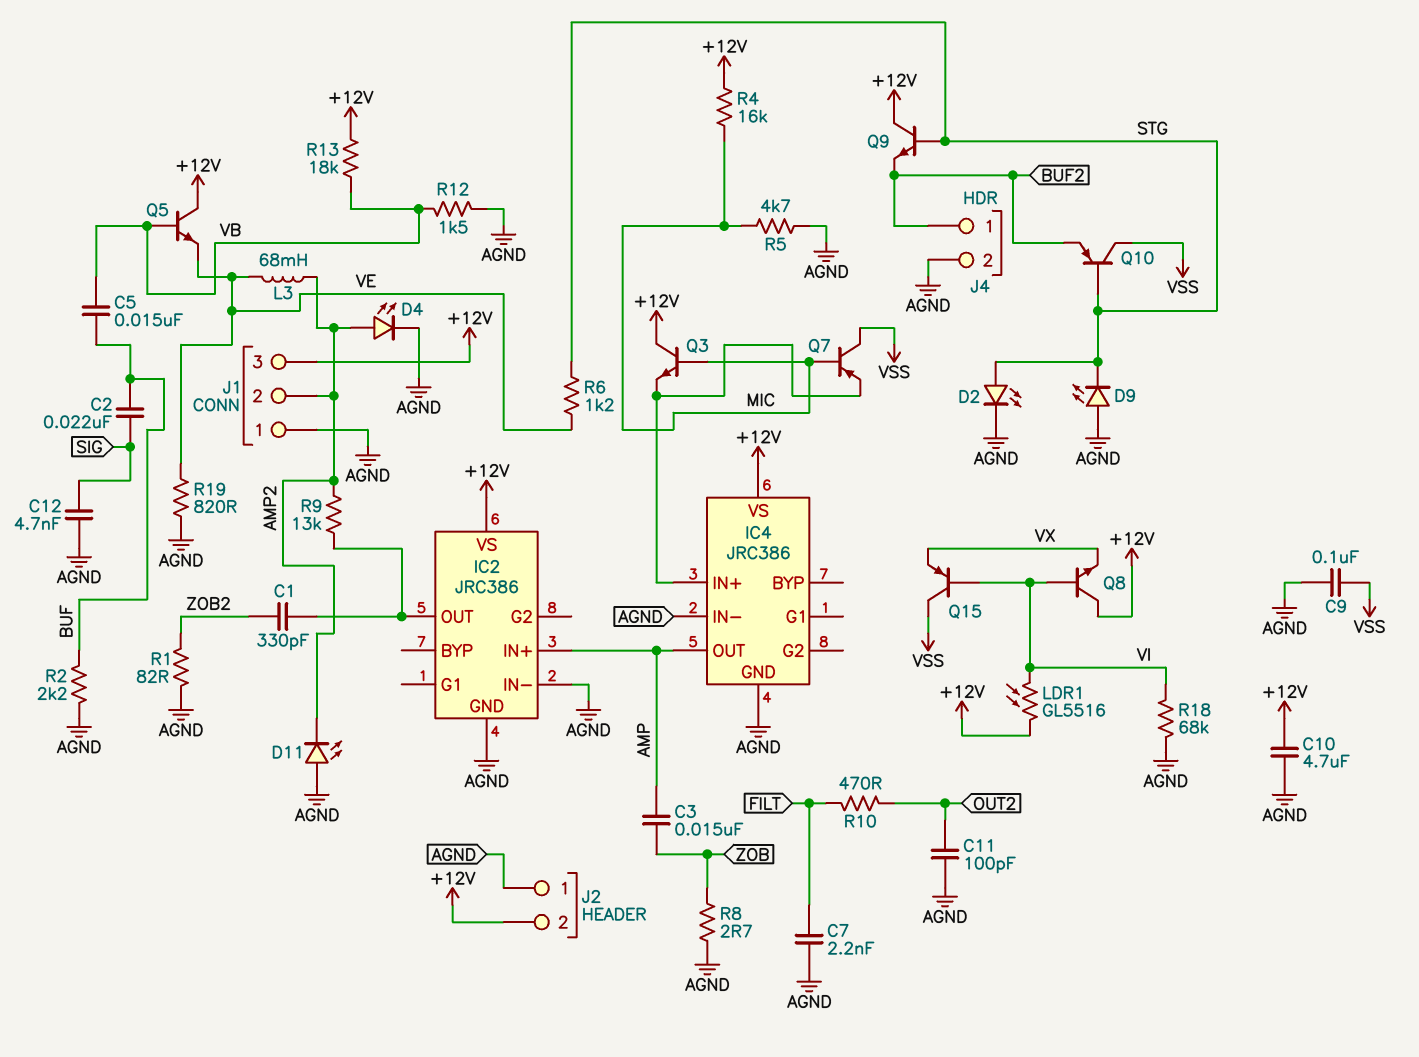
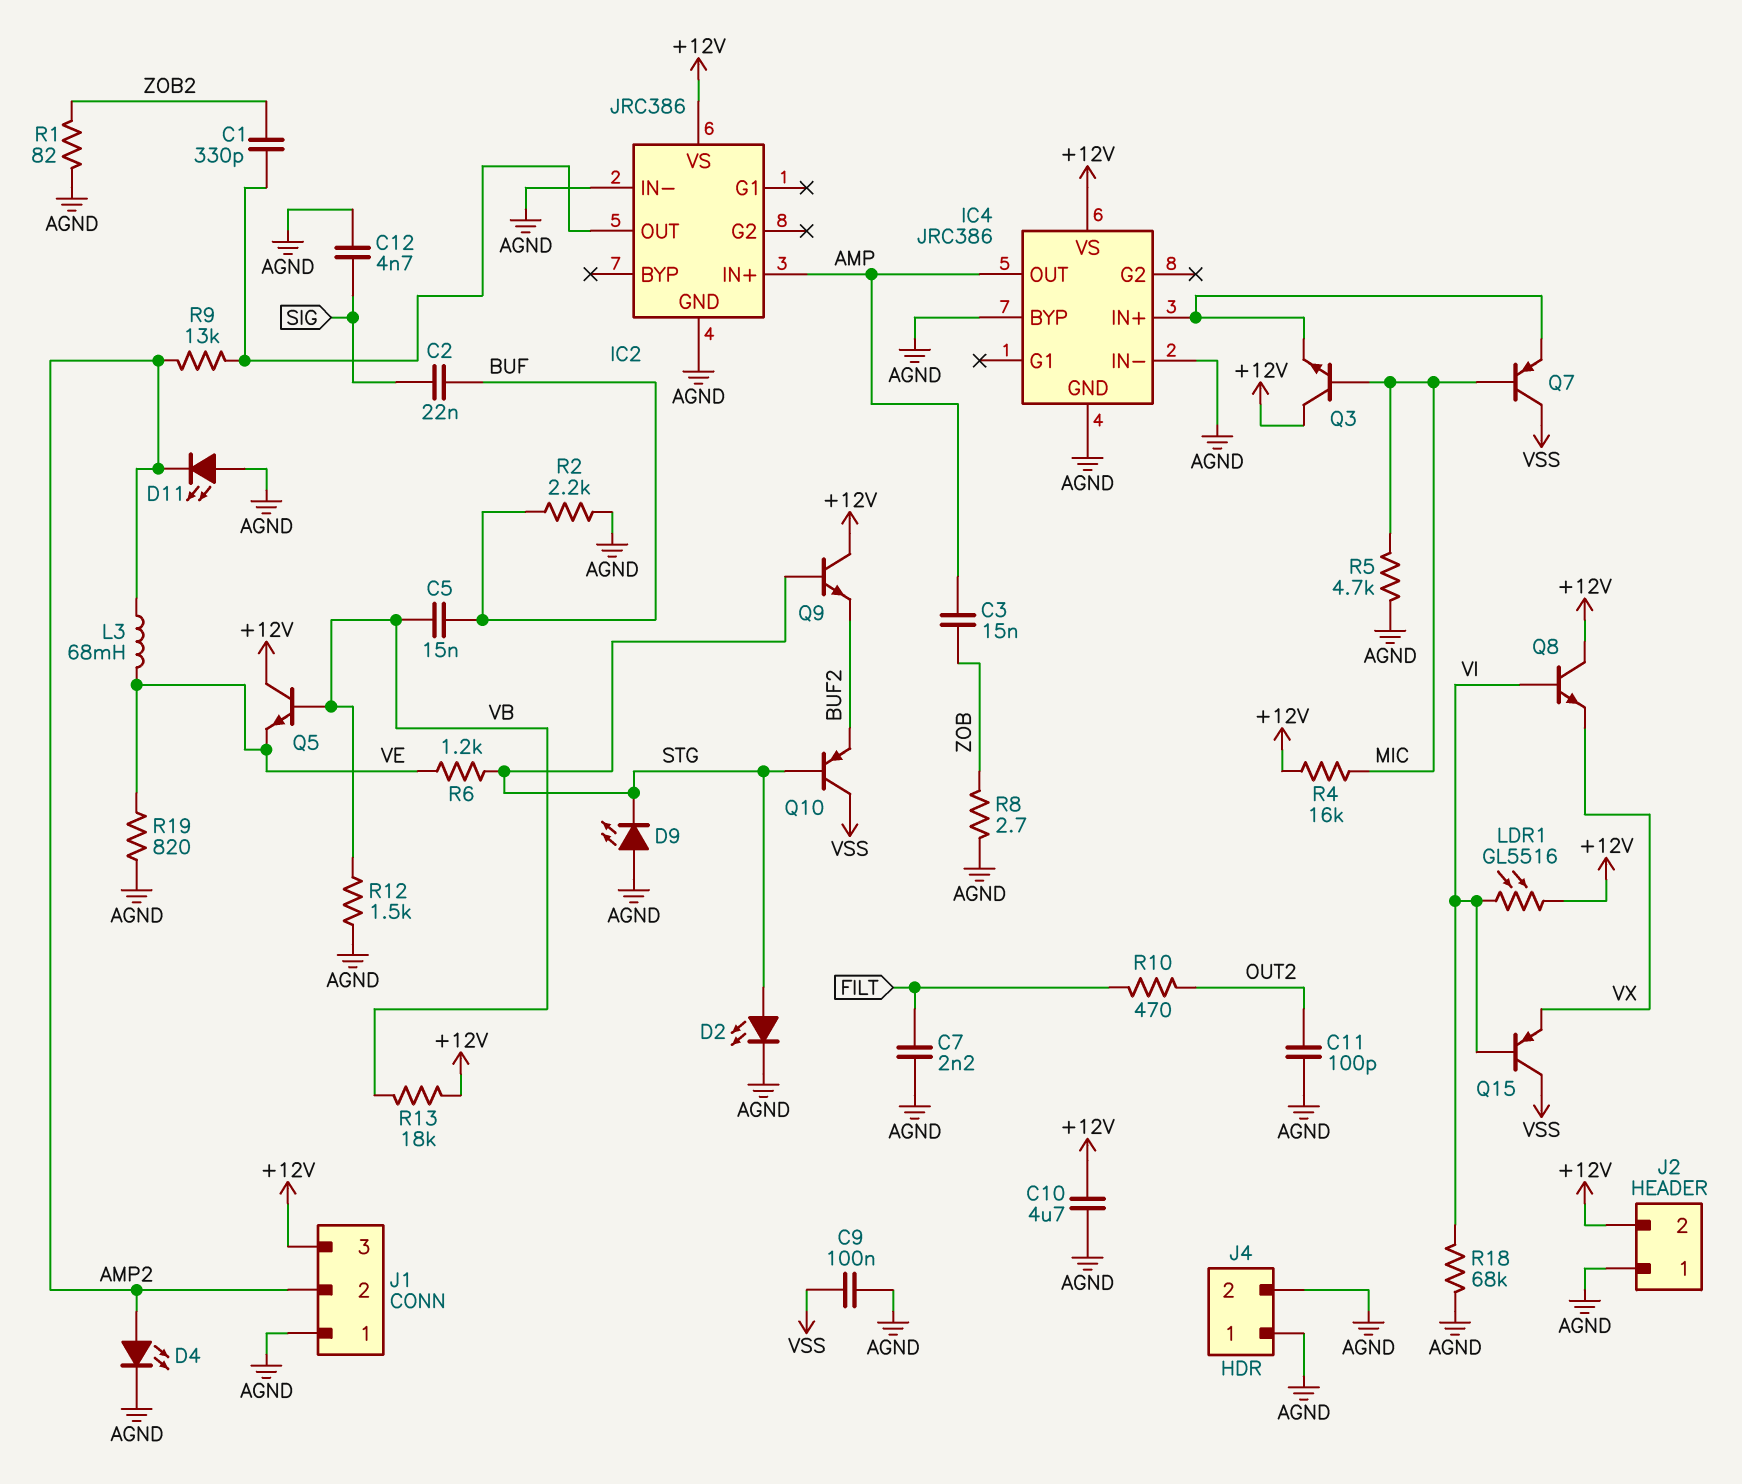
IC4 pin BYP: none -> AGND
J4 pin 1: BUF2 -> AGND

